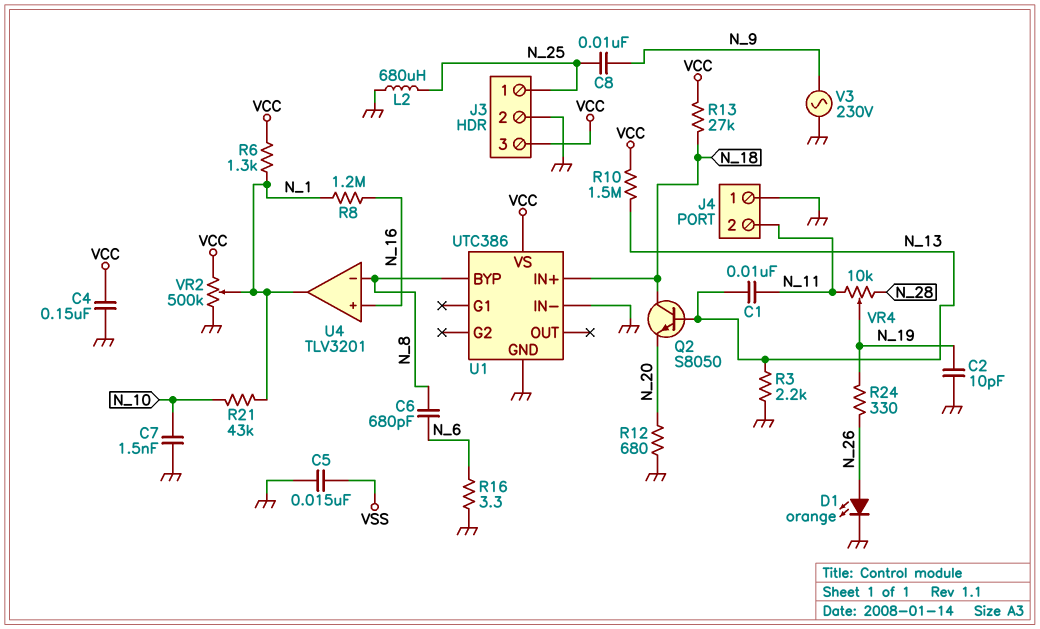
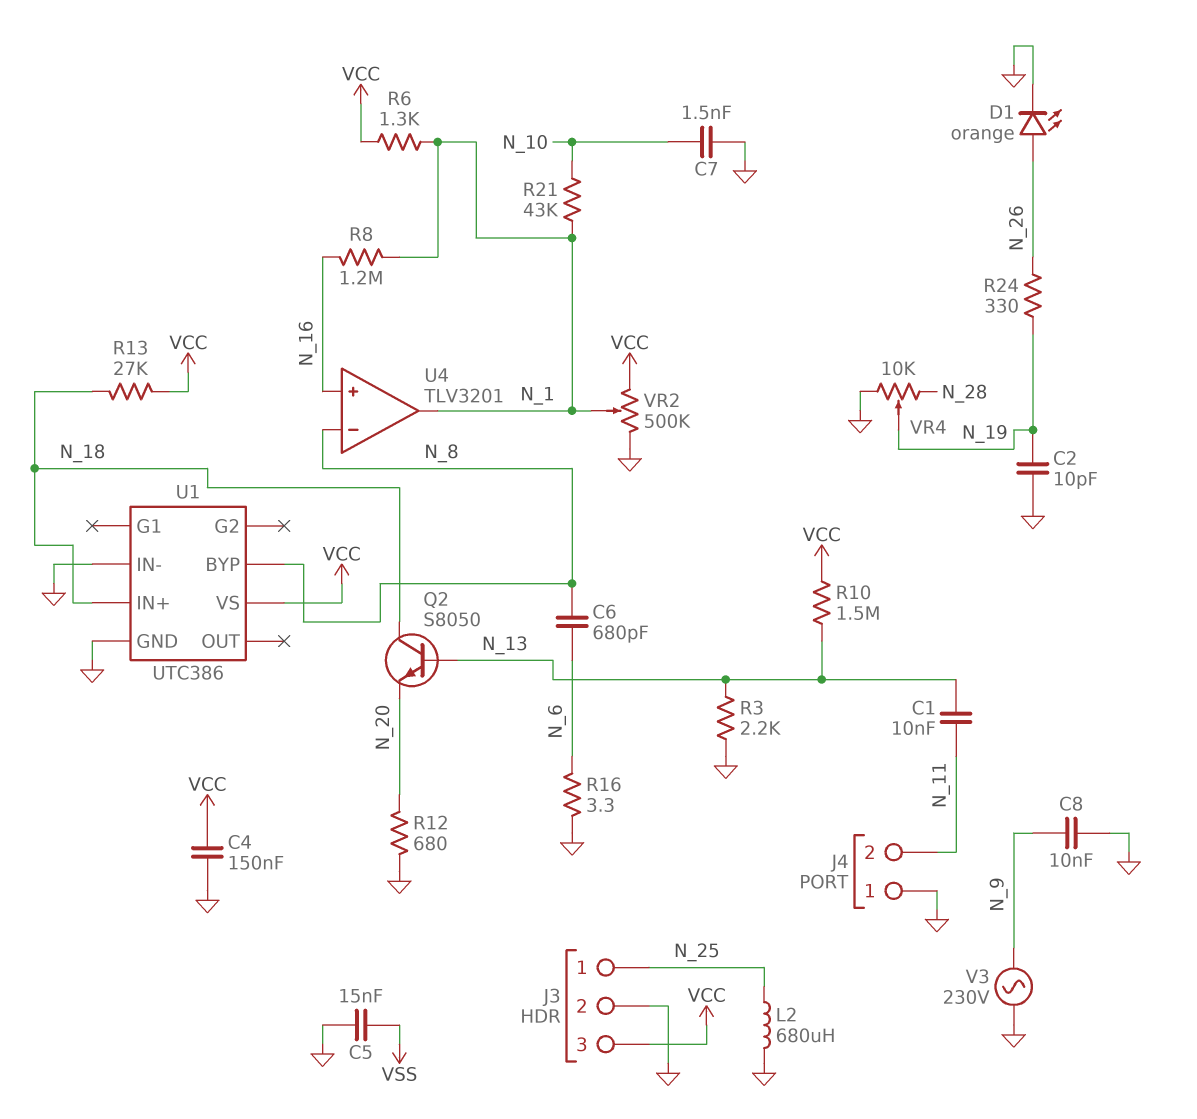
C8: 10nF (N_9, N_25) -> 10nF (GND, N_9)
VR4: 10k (N_11, N_28, wiper N_19) -> 10k (GND, N_28, wiper N_19)

